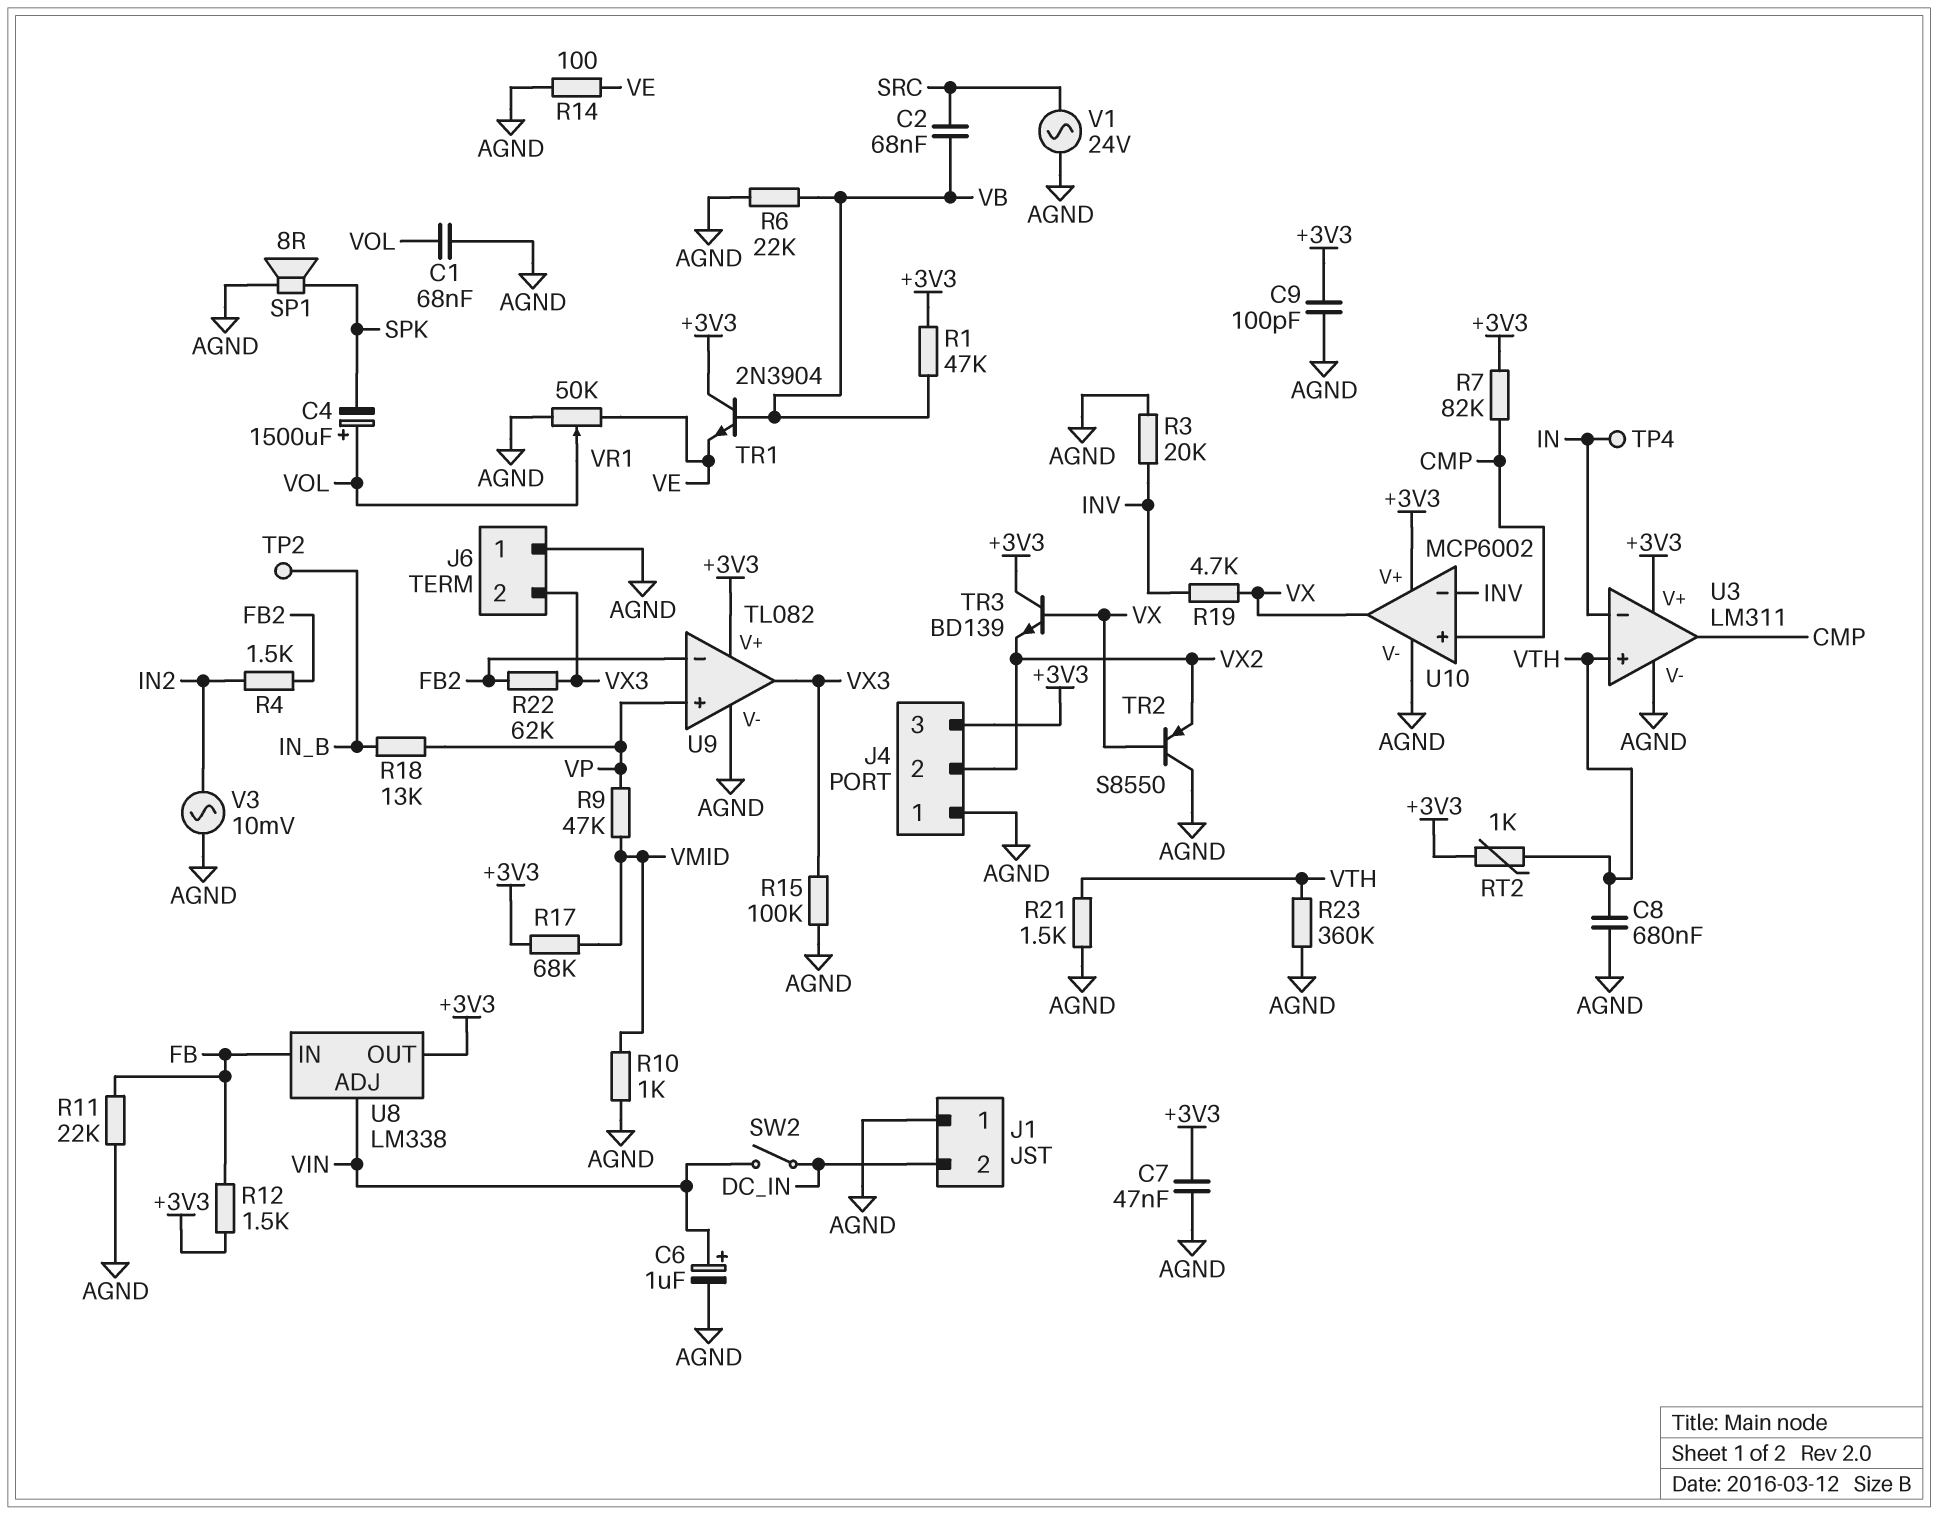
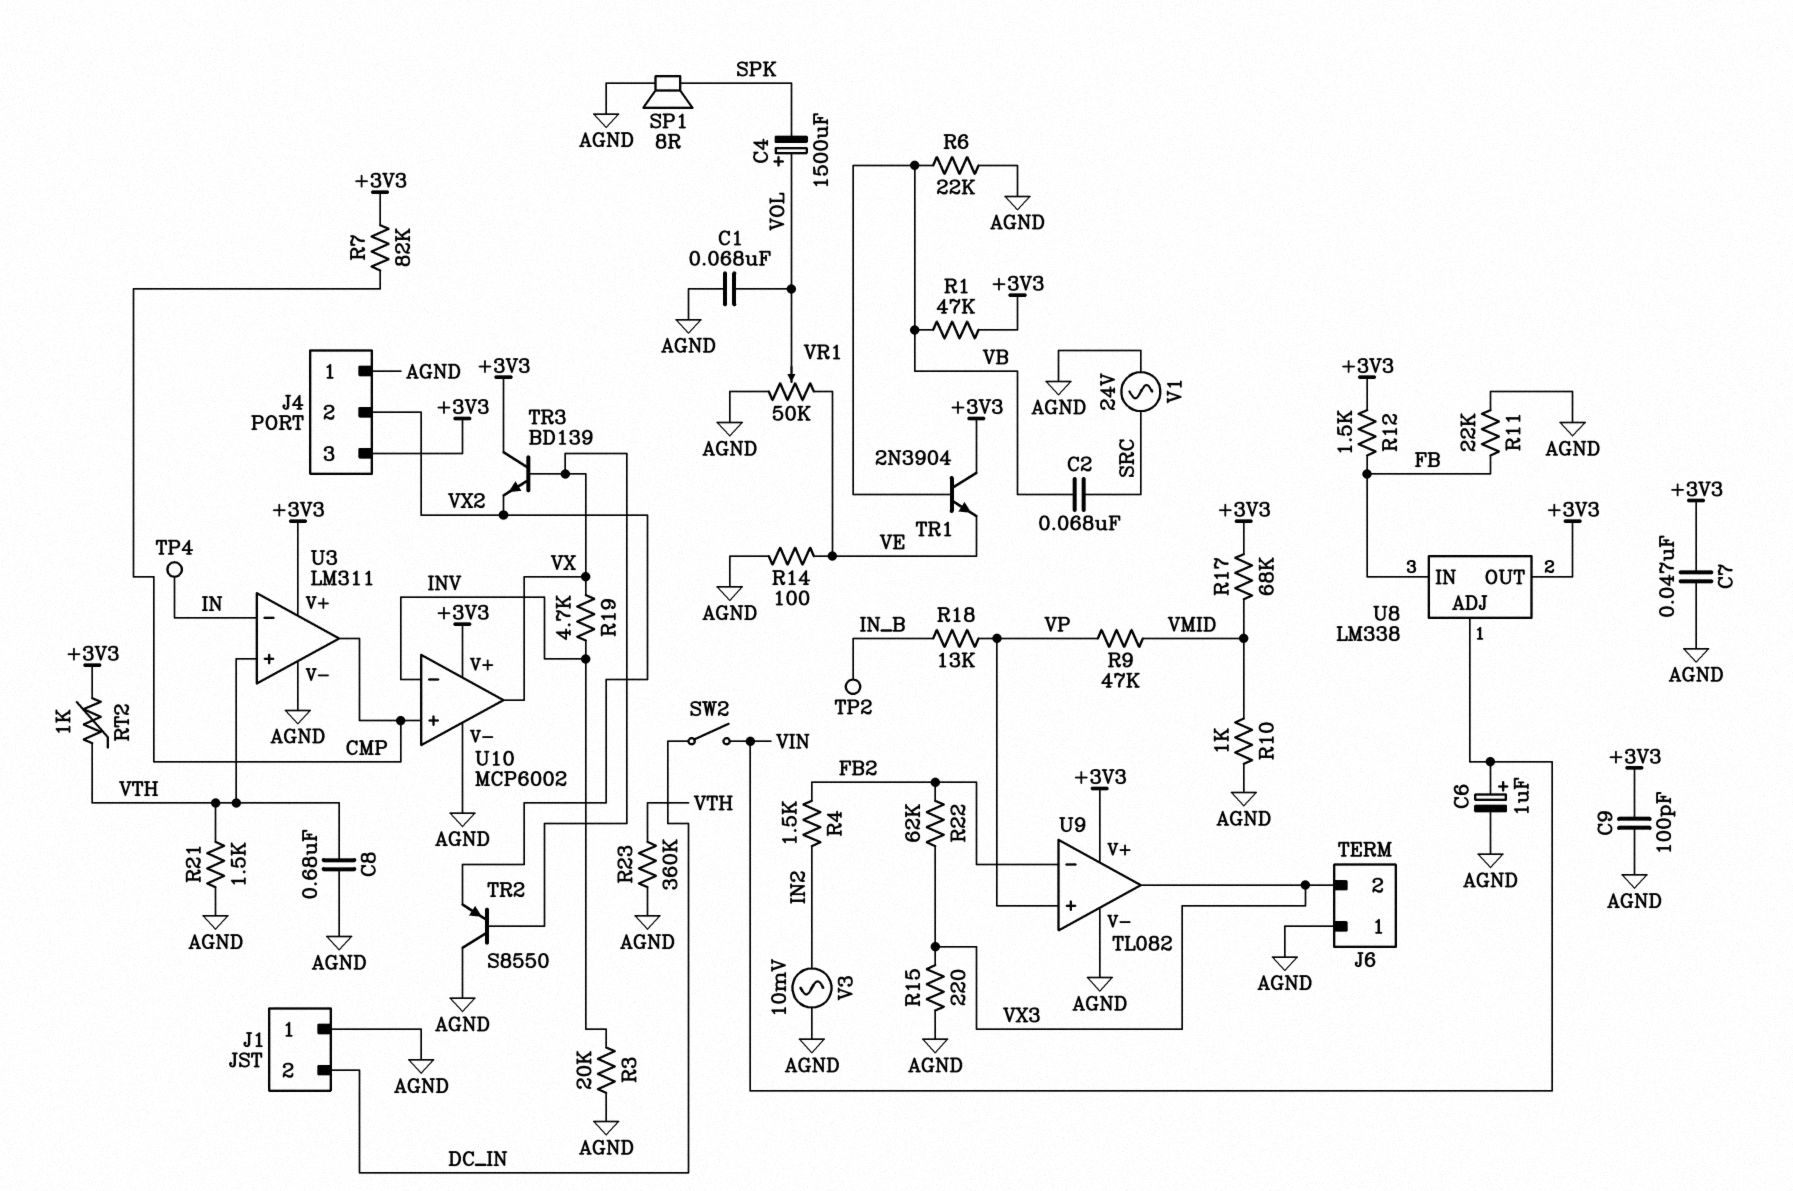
R15: 100k (AGND, VX3) -> 220 (AGND, VX3)

